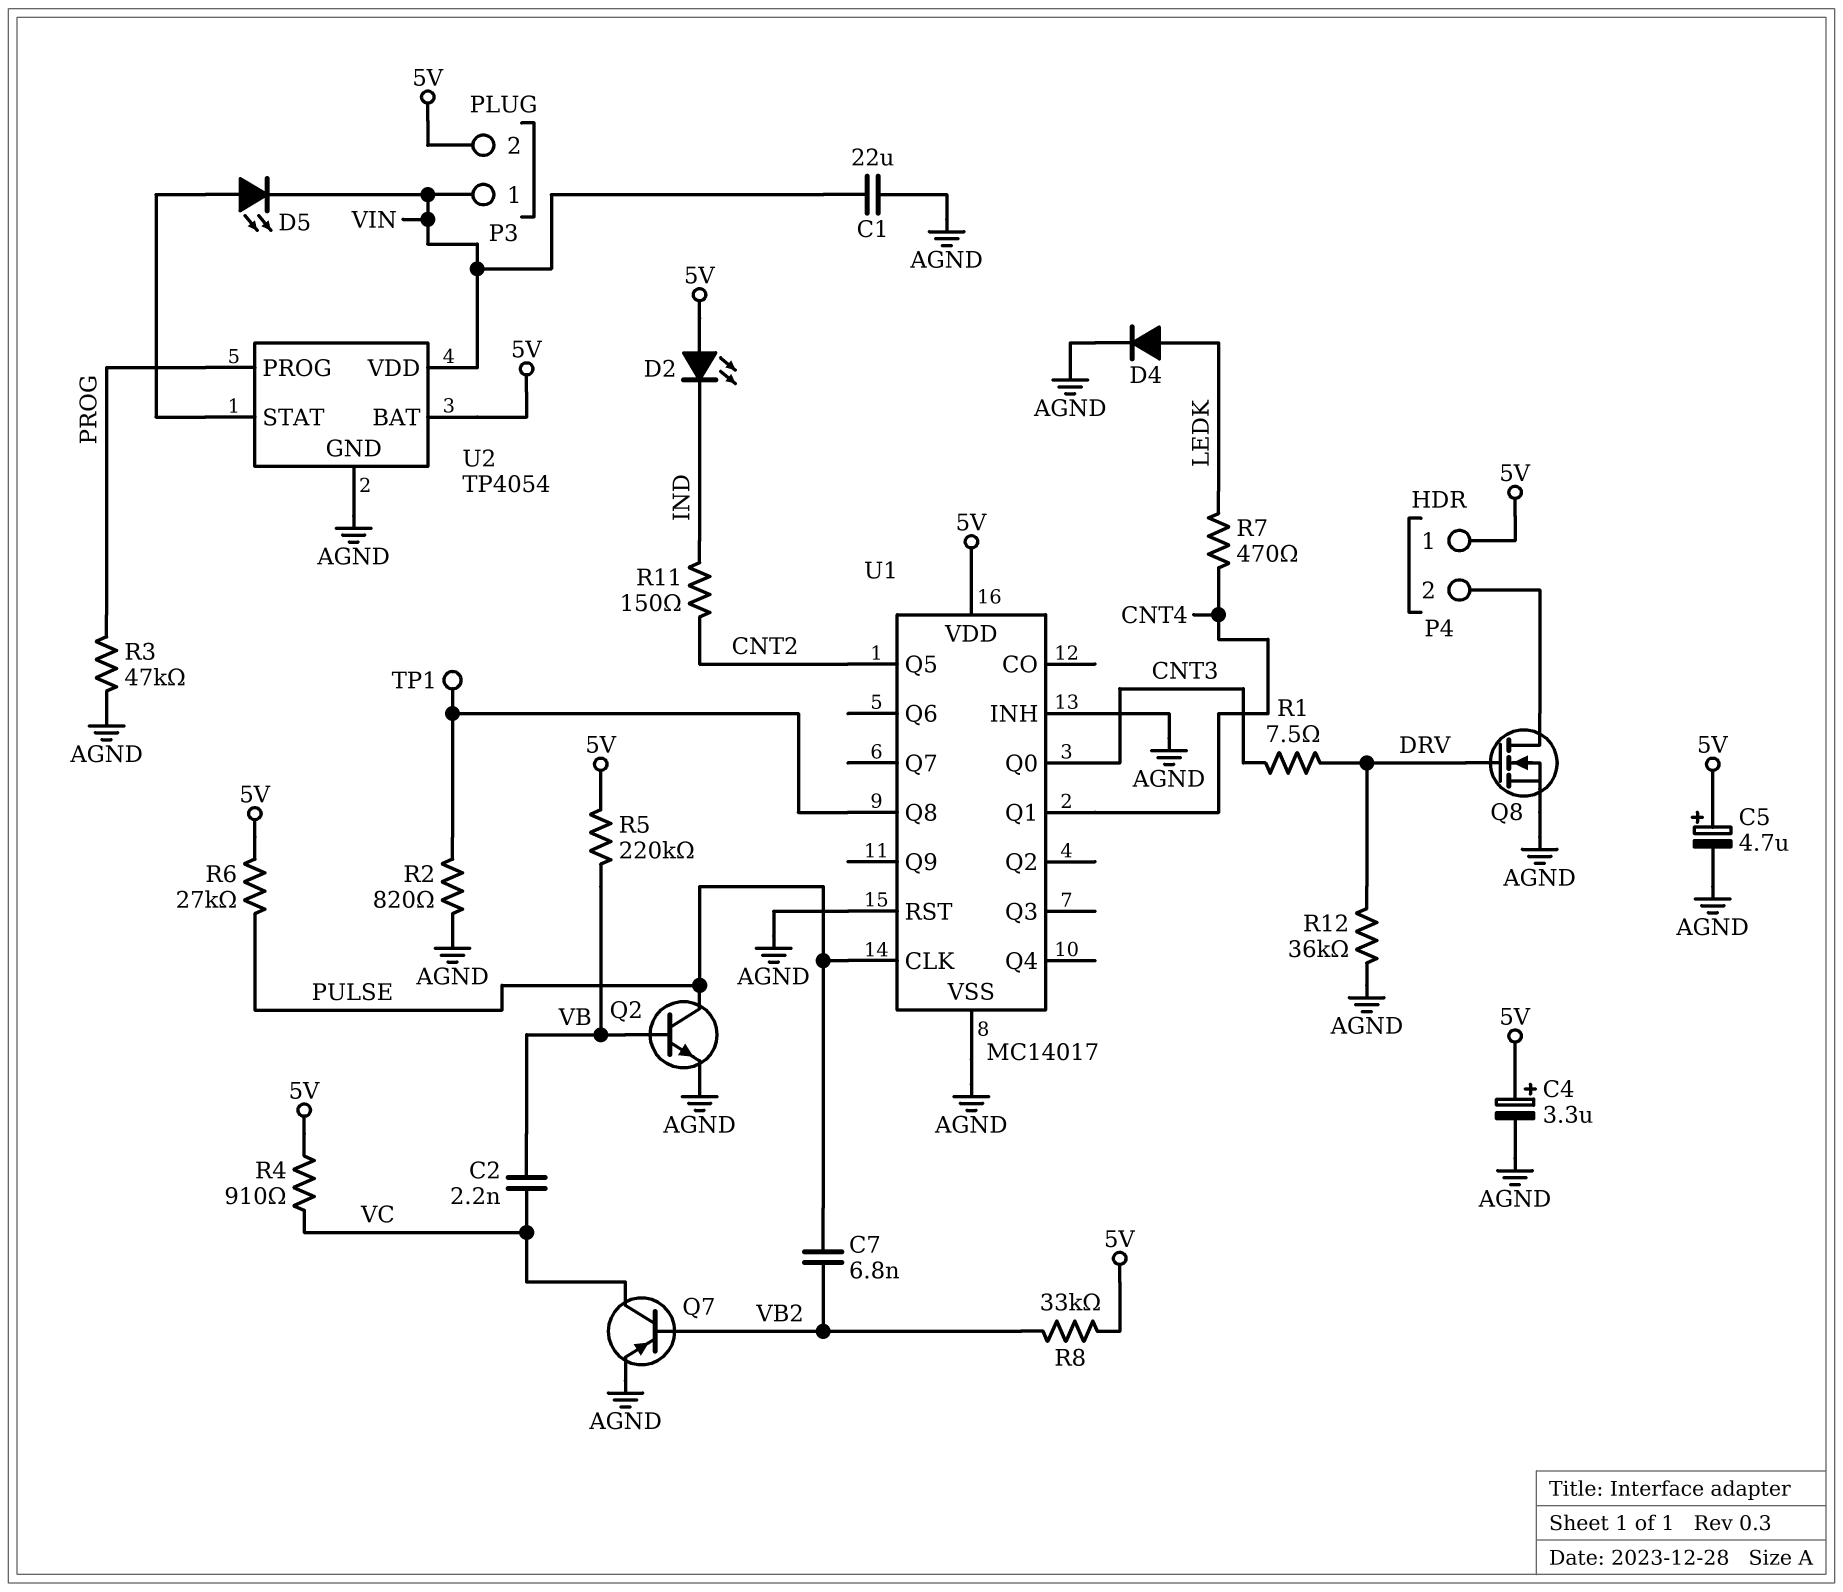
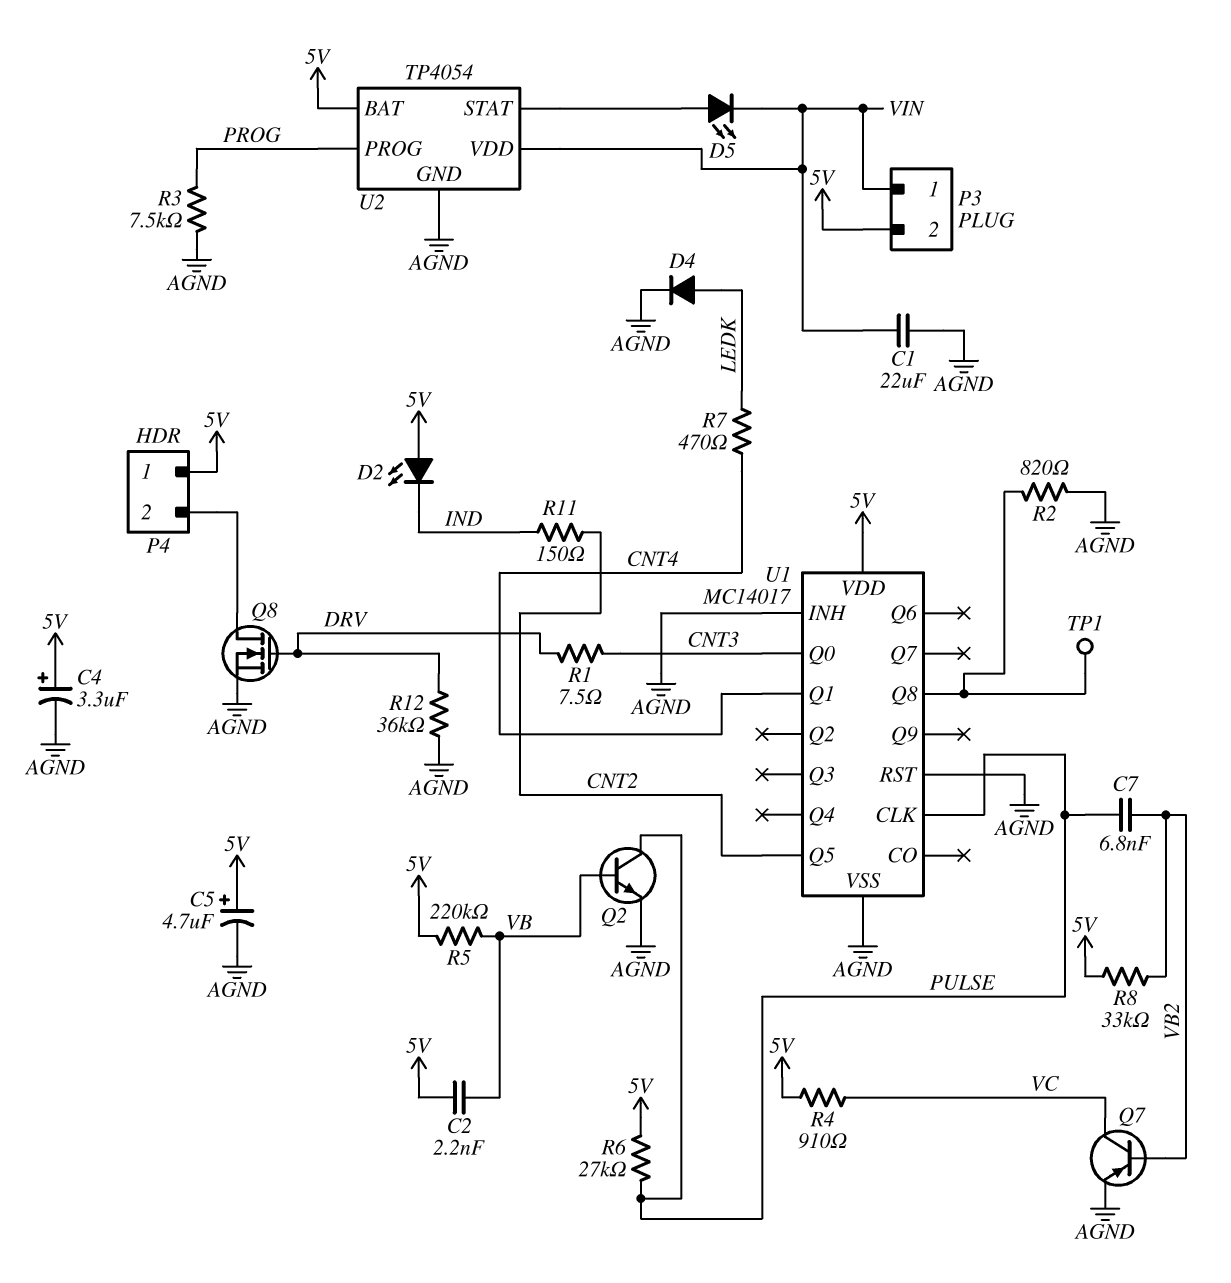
C2: 2.2nF (VB, VC) -> 2.2nF (5V, VB)
R3: 47k (AGND, PROG) -> 7.5k (AGND, PROG)

